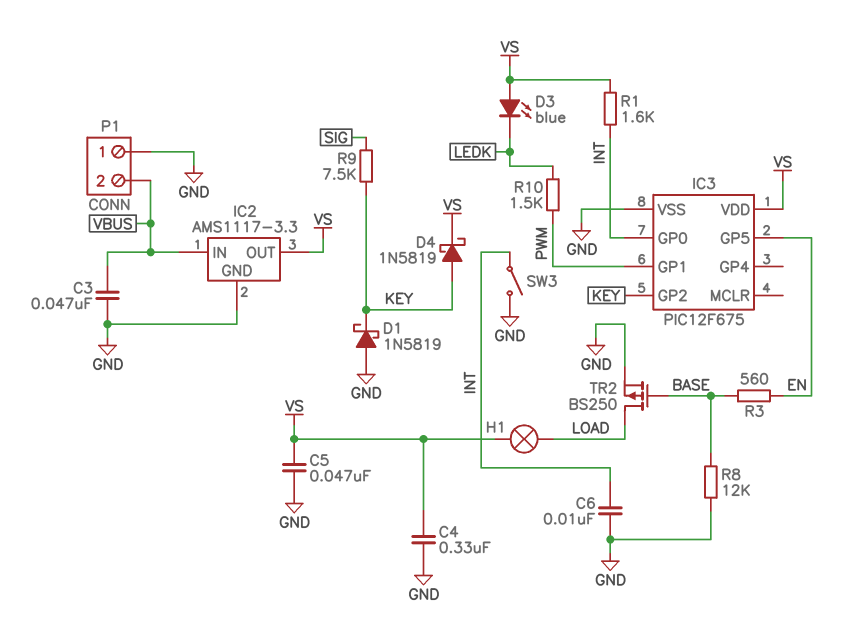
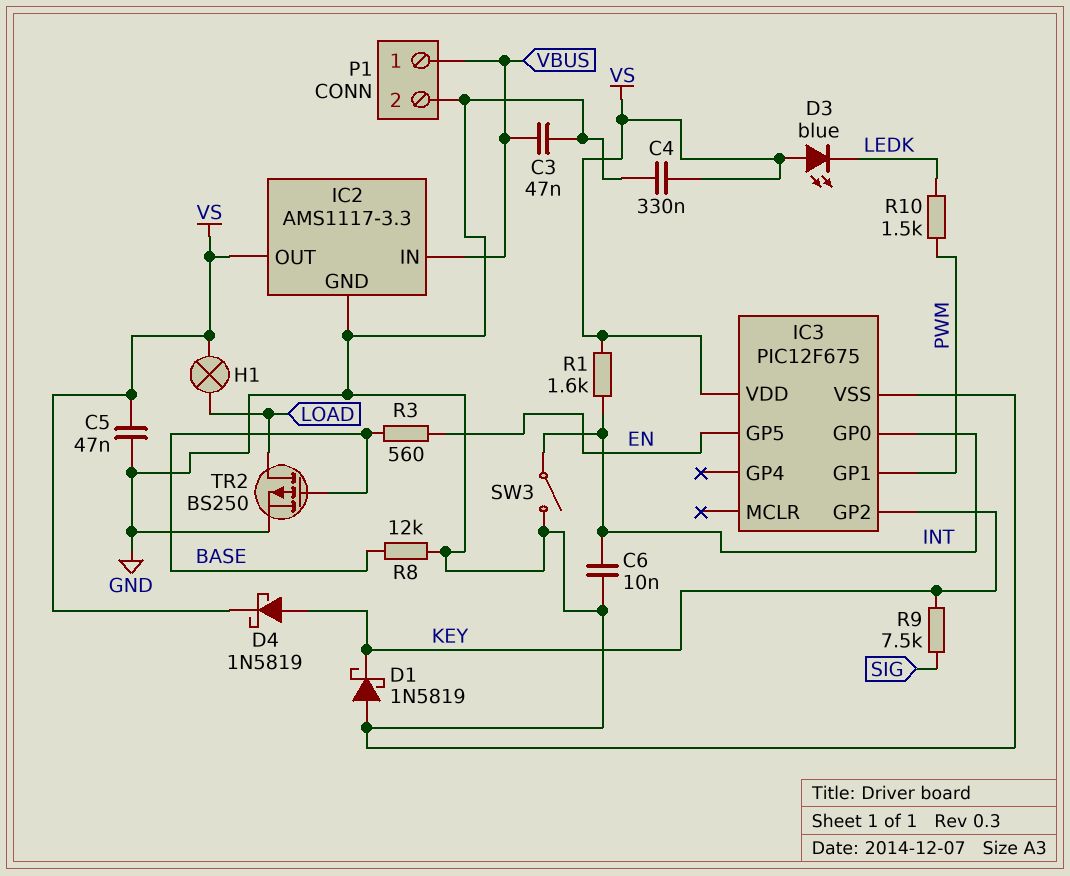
P1 pin 1: GND -> VBUS
P1 pin 2: VBUS -> GND

